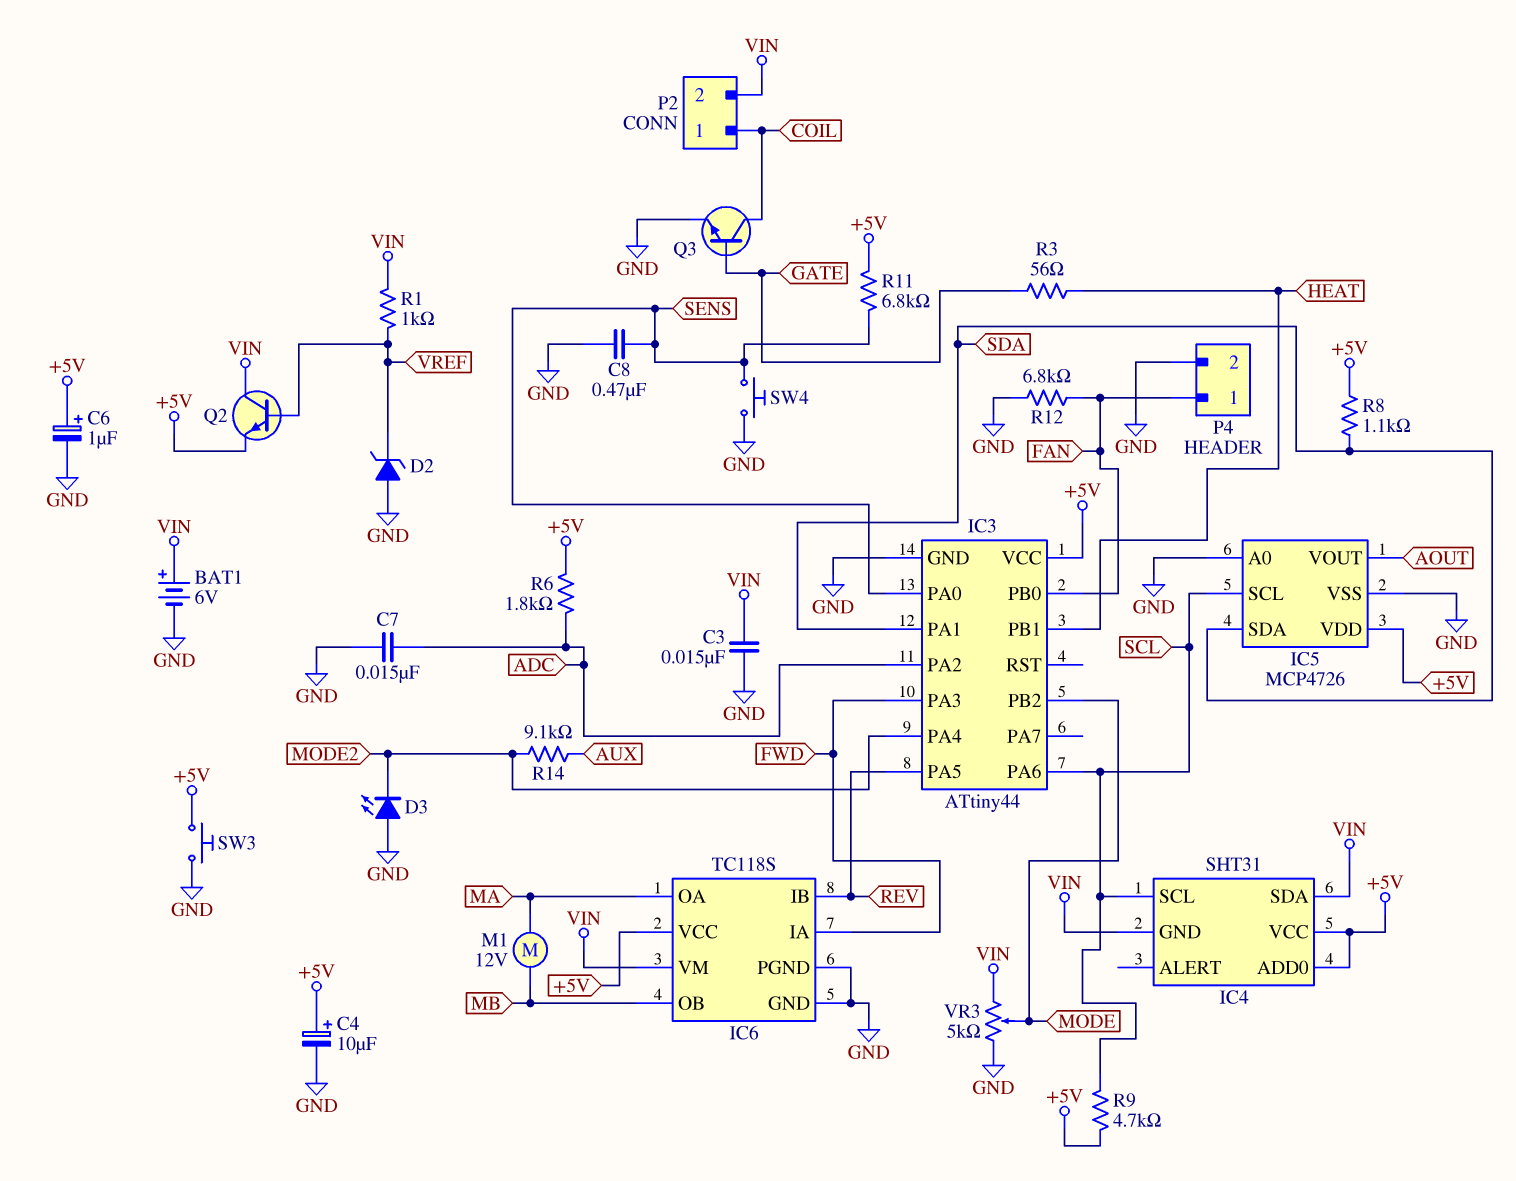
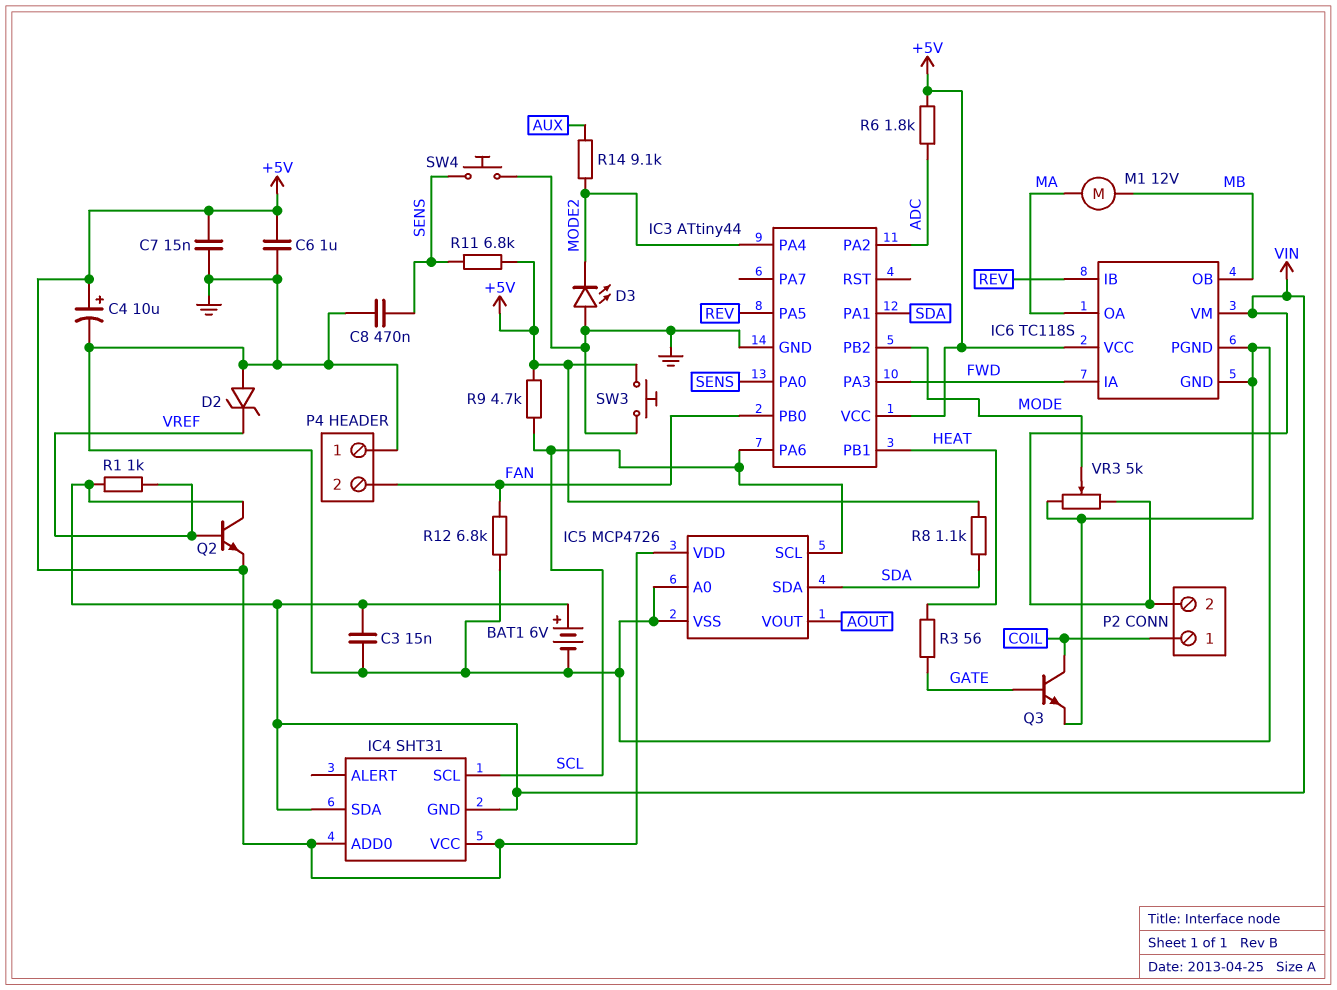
C6: 1uF (plus +5V, minus GND) -> 1uF (+5V, GND)
C7: 15nF (ADC, GND) -> 15nF (+5V, GND)
P4 pin 1: FAN -> GND
P4 pin 2: GND -> FAN

